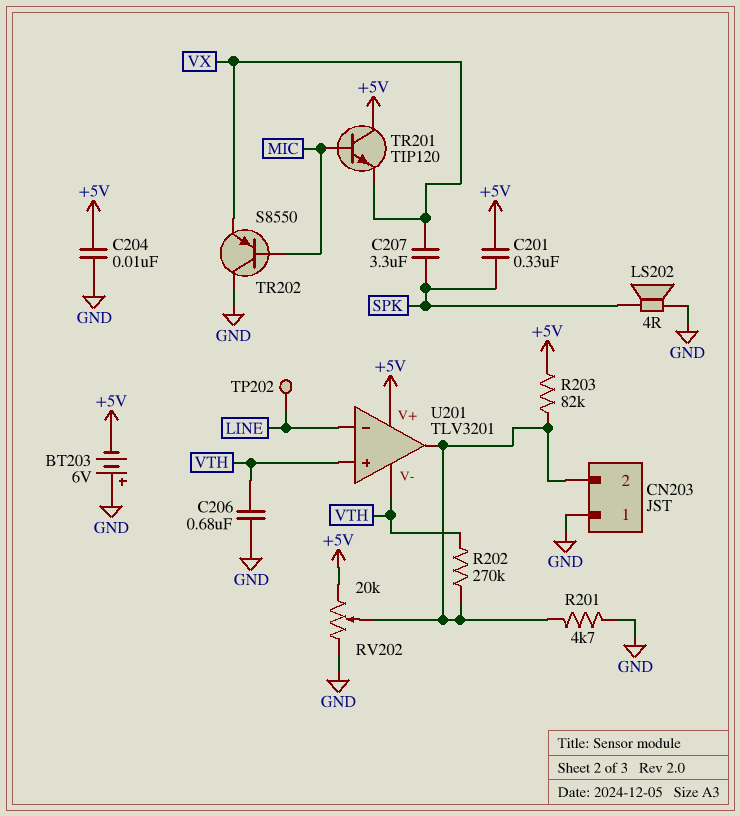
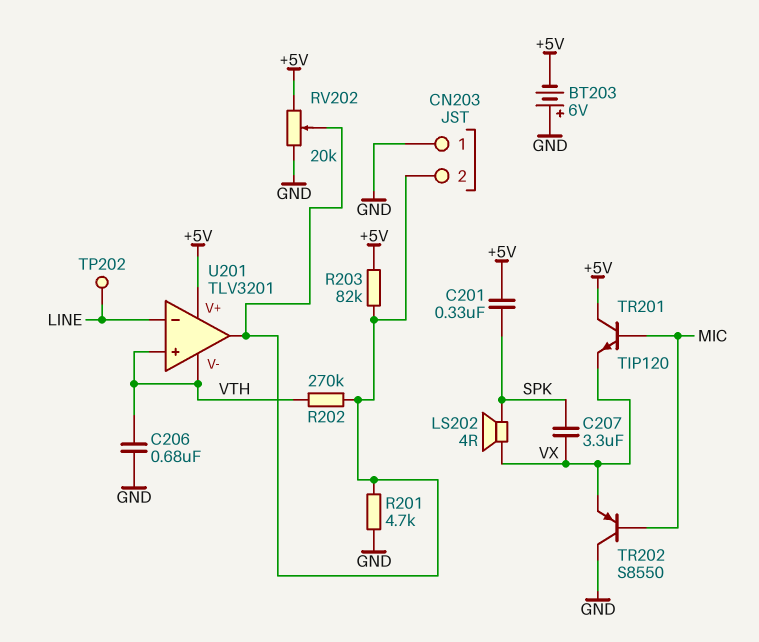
C204: 10nF (+5V, GND) -> none
LS202: speaker 4R (GND, SPK) -> speaker 4R (SPK, VX)

